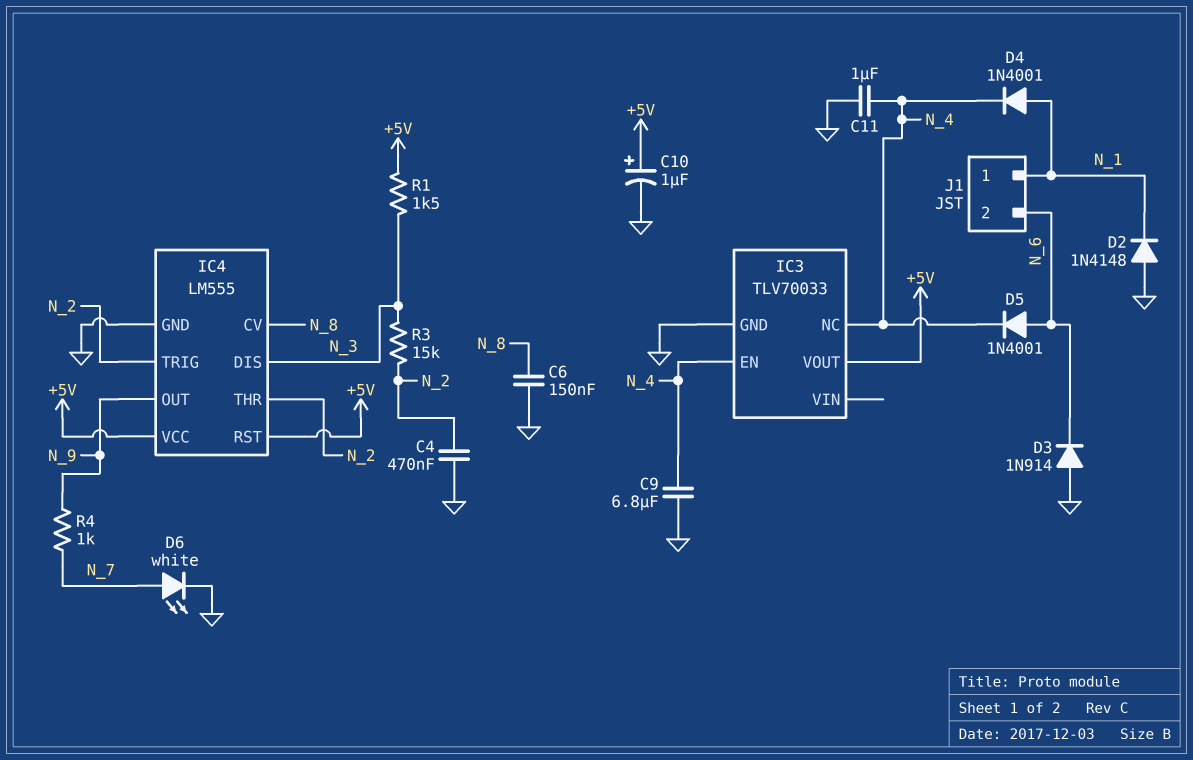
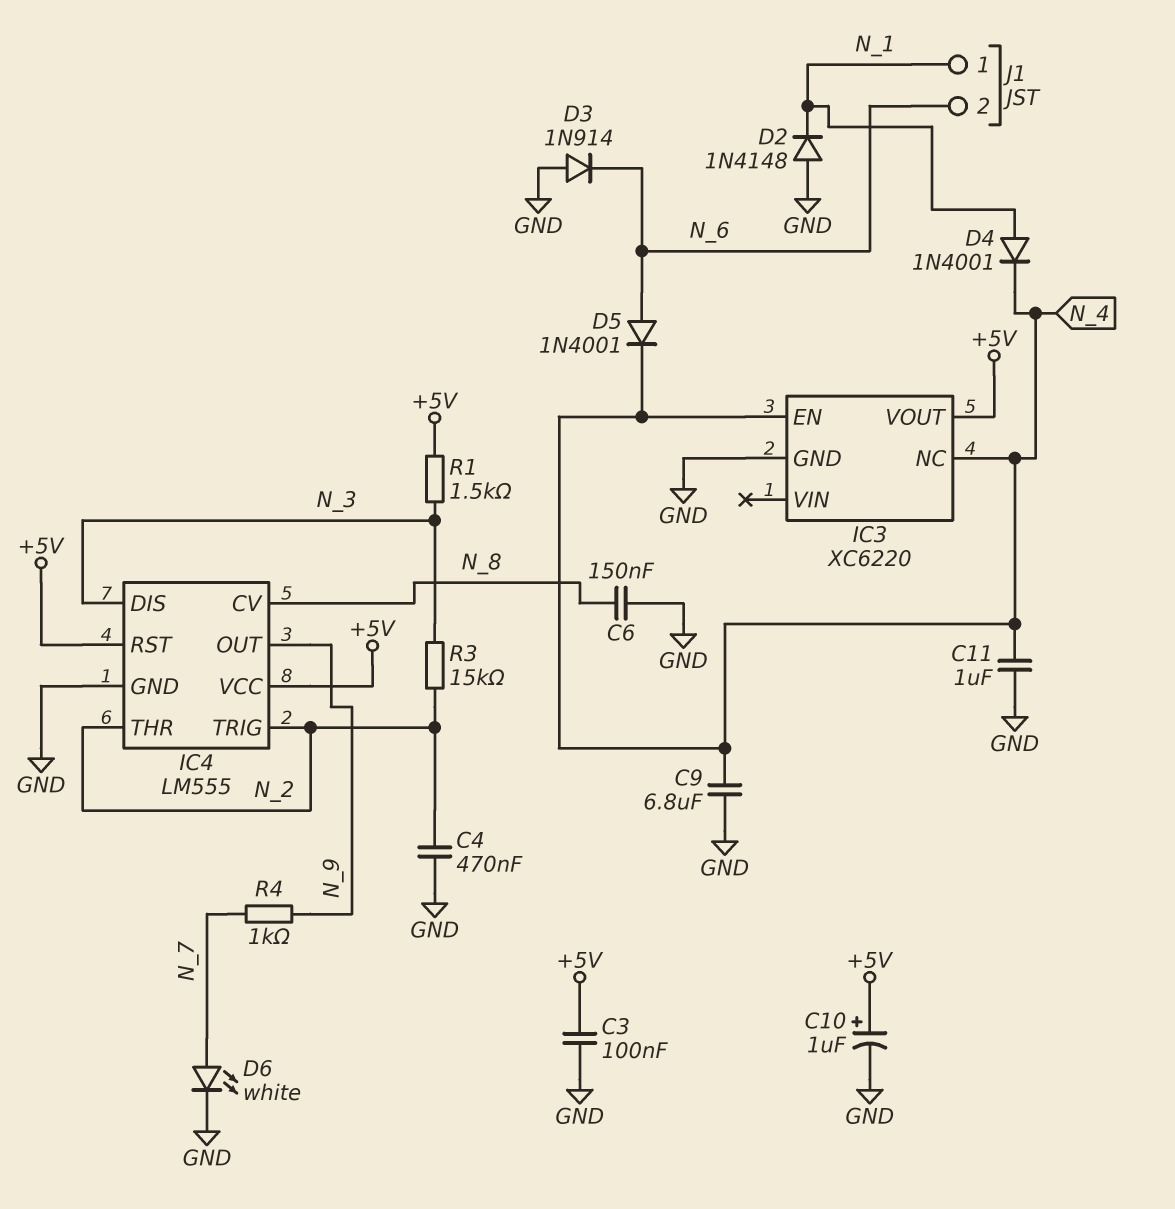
C3: none -> 100nF (+5V, GND)
IC3: TLV70033 -> XC6220

